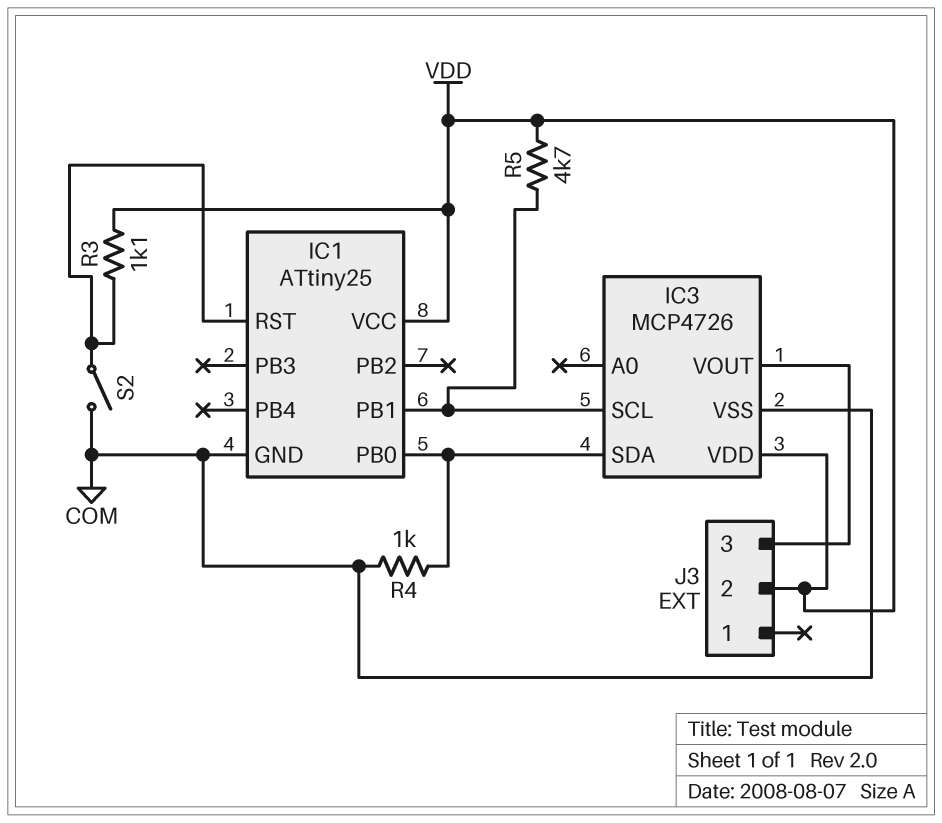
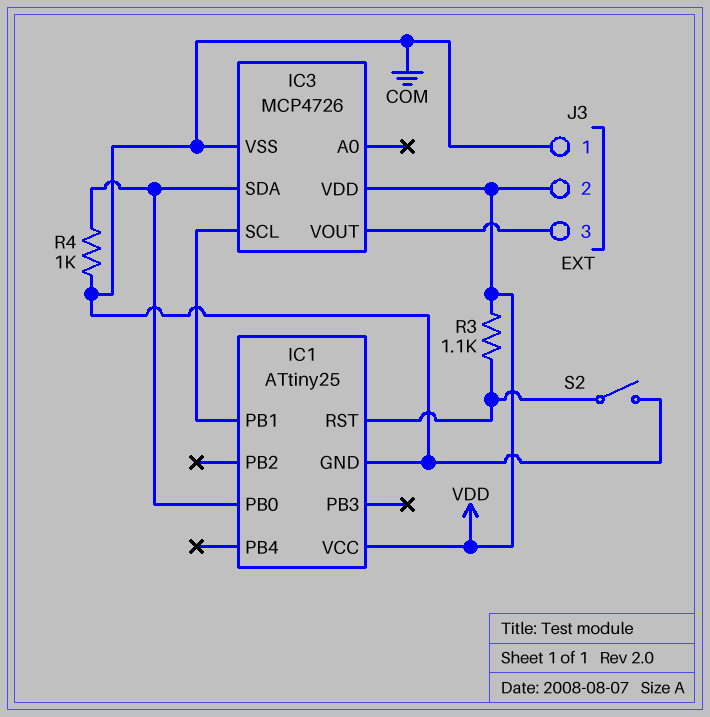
J3 pin 1: none -> COM
R5: 4.7k (IC1/PB1, VDD) -> none

